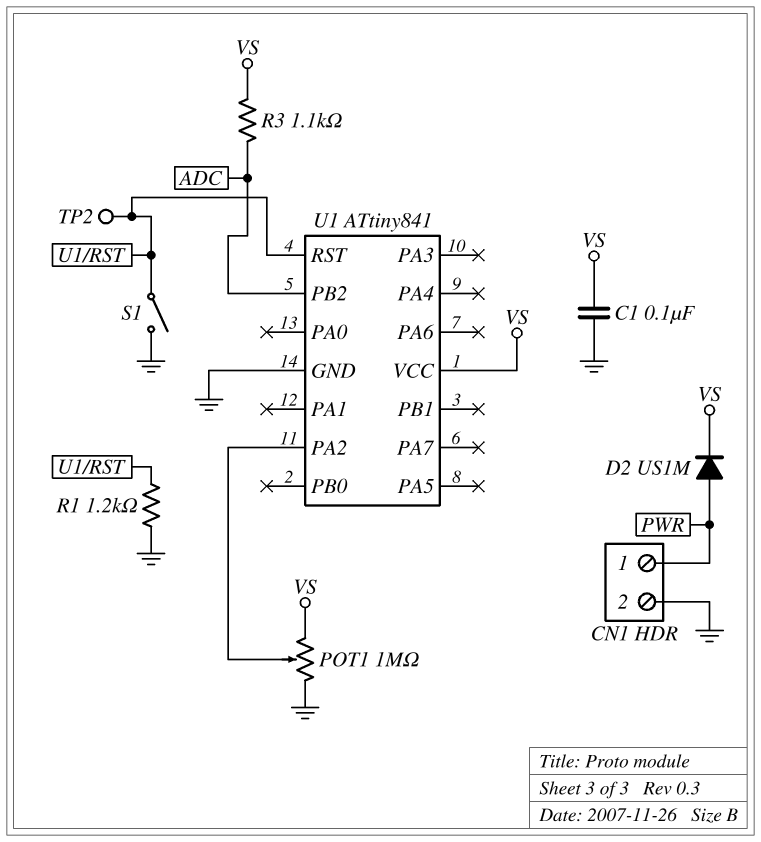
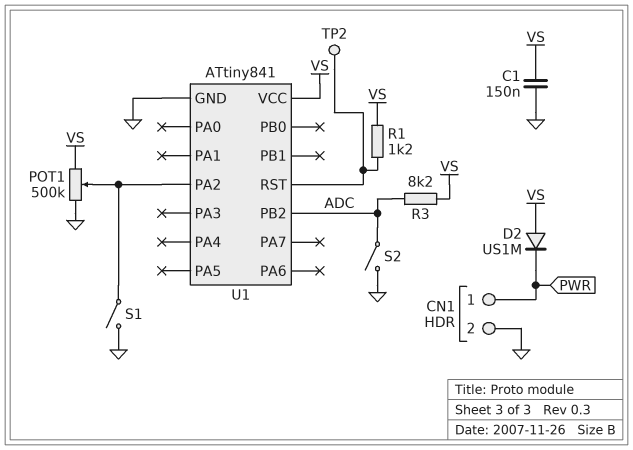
C1: 100nF (GND, VS) -> 150nF (GND, VS)
D2: diode US1M (A PWR, K VS) -> diode US1M (A VS, K PWR)
POT1: 1M (GND, VS, wiper U1/PA2) -> 500k (GND, VS, wiper U1/PA2)
R1: 1.2k (GND, U1/RST) -> 1.2k (U1/RST, VS)
R3: 1.1k (ADC, VS) -> 8.2k (ADC, VS)
S1: switch (GND, U1/RST) -> switch (GND, U1/PA2)
S2: none -> switch (ADC, GND)

